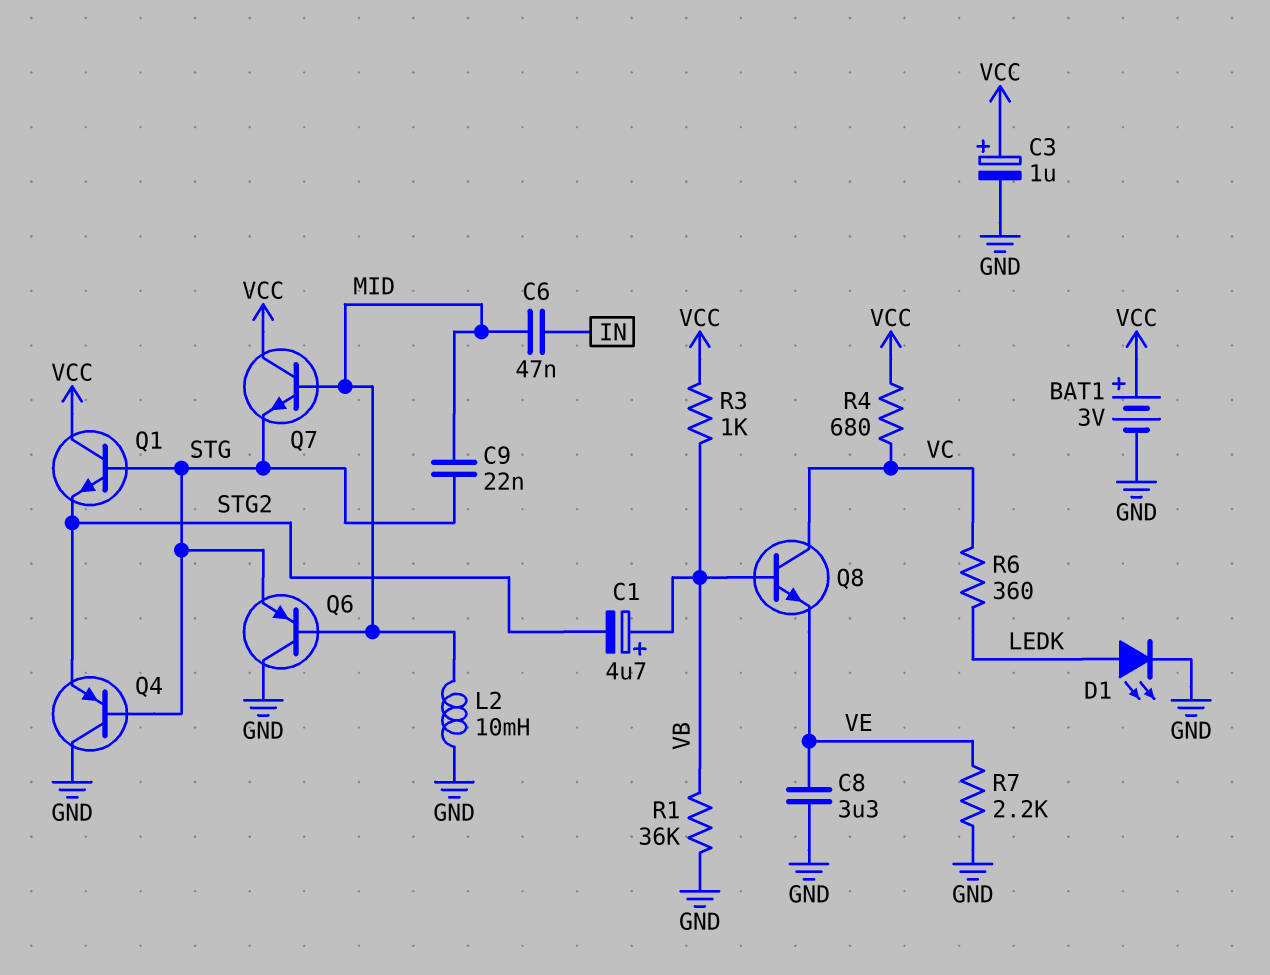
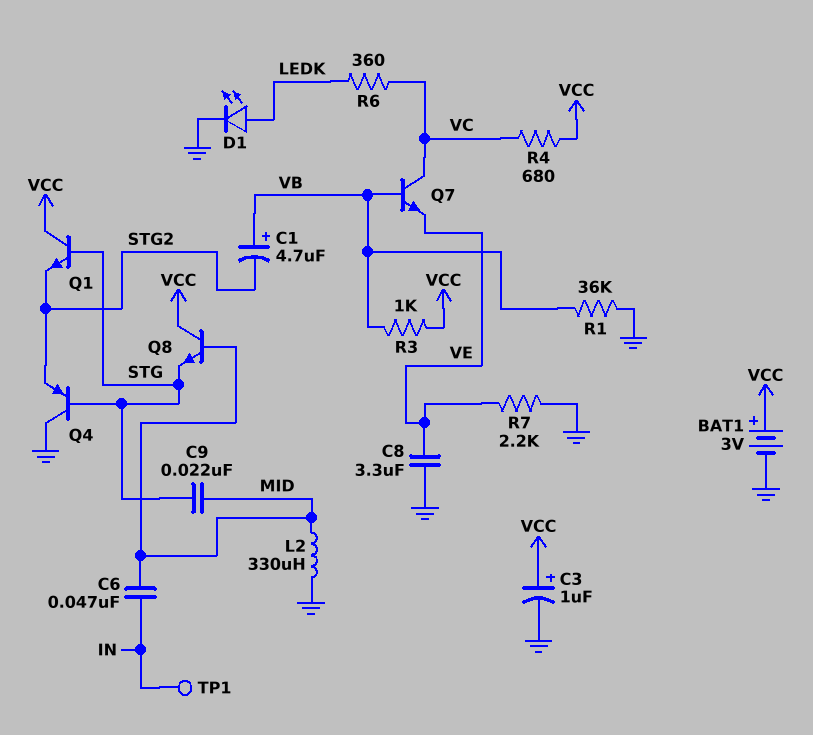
L2: 10mH (GND, MID) -> 330uH (GND, MID)
Q6: PNP (B MID, C GND, E STG) -> none
Q7: NPN (B MID, C VCC, E STG) -> NPN (B VB, C VC, E VE)
Q8: NPN (B VB, C VC, E VE) -> NPN (B MID, C VCC, E STG)
TP1: none -> test point (IN)

